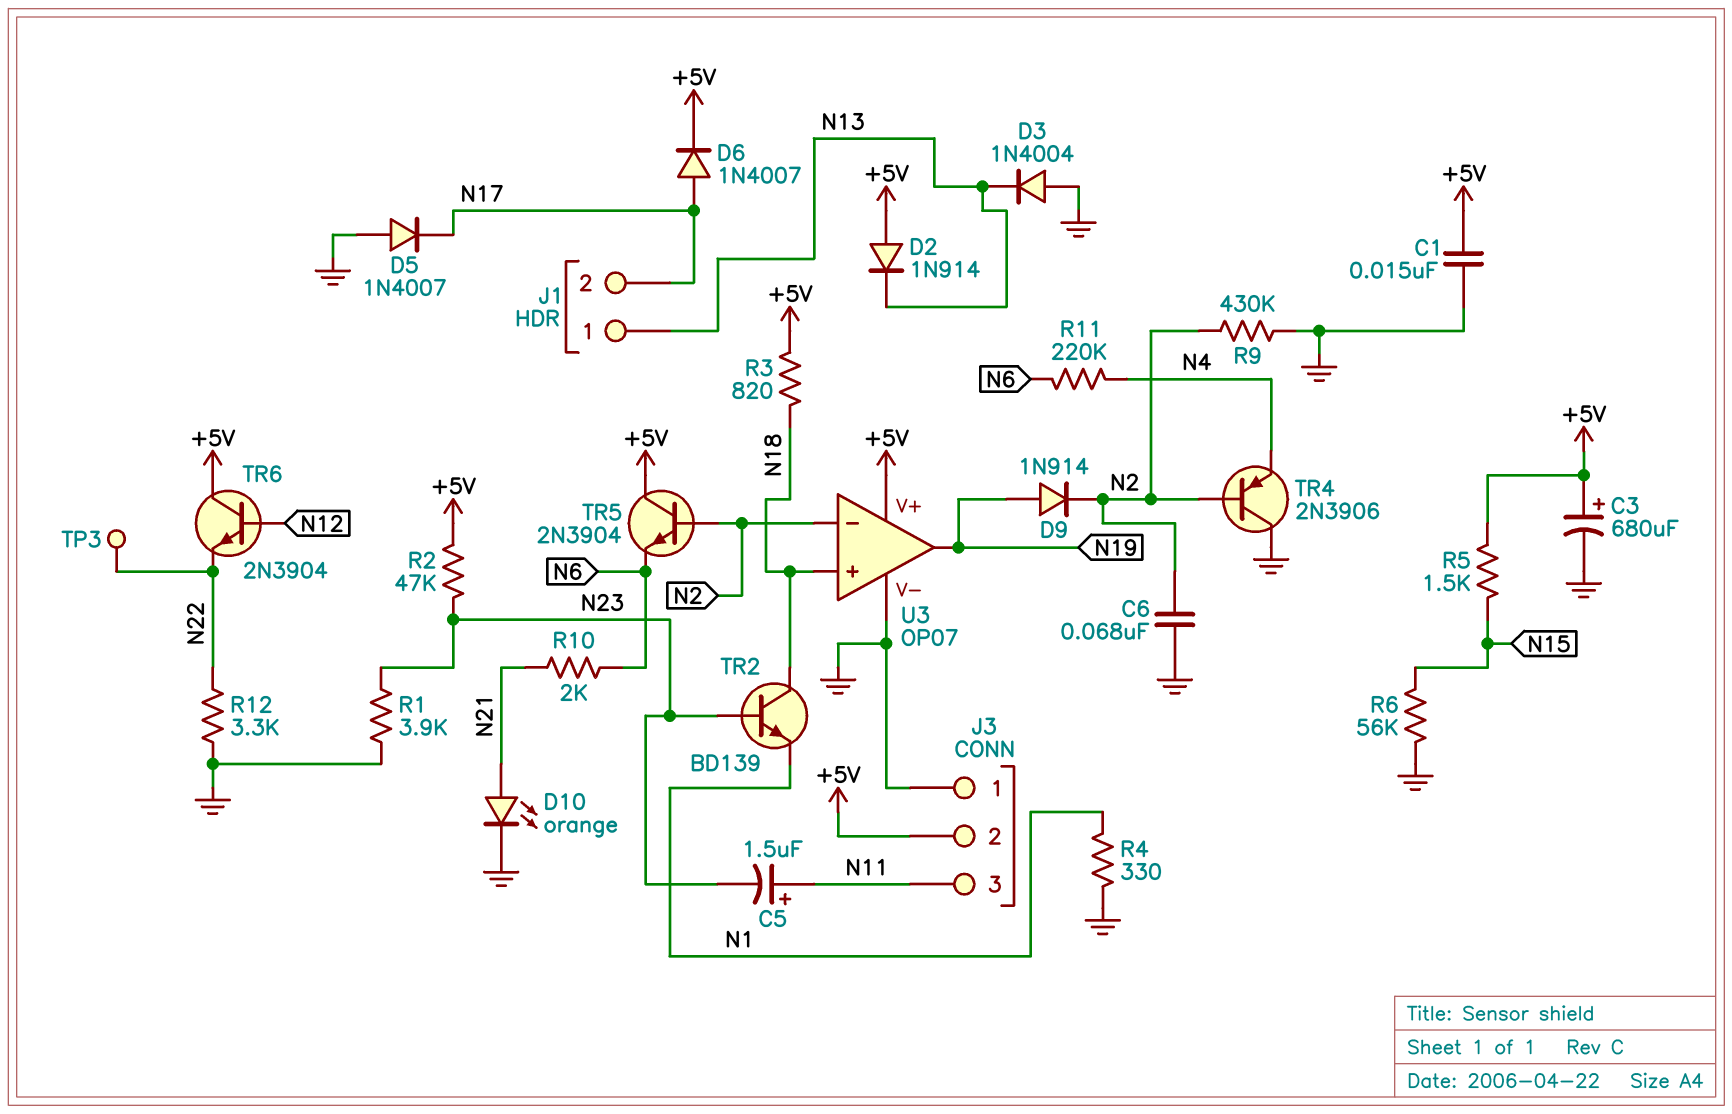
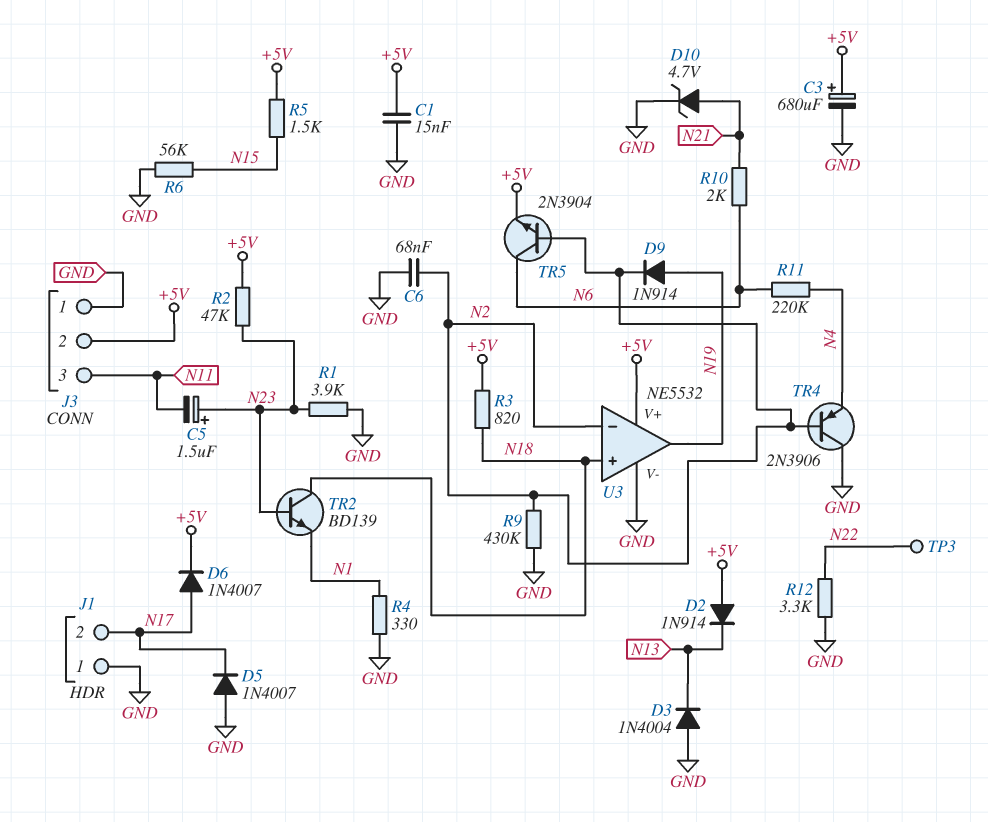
C5: 1.5uF (plus N11, minus N23) -> 1.5uF (plus N23, minus N11)
D10: LED orange (A N21, K GND) -> zener 4.7V (A N21, K GND)
J1 pin 1: N13 -> GND
TR5: NPN 2N3904 (B N2, C +5V, E N6) -> NPN 2N3904 (B N2, C N6, E +5V)
TR6: NPN 2N3904 (B N12, C +5V, E N22) -> none
U3: OP07 -> NE5532

